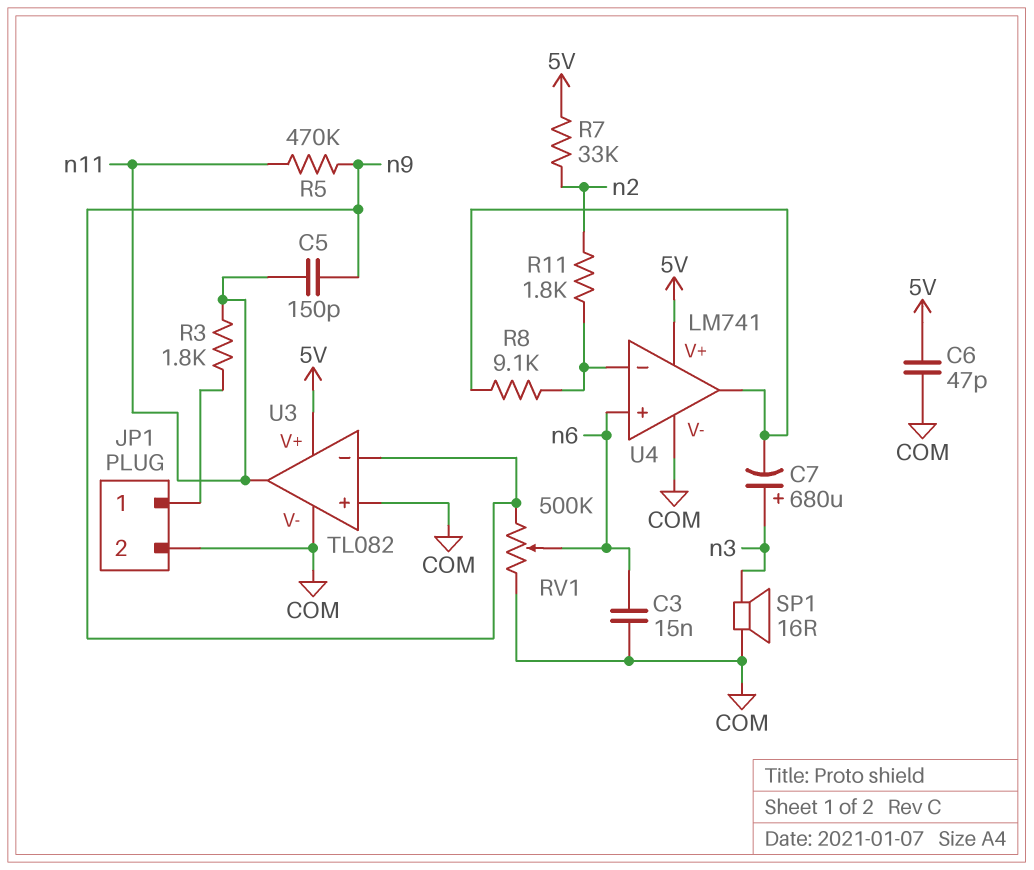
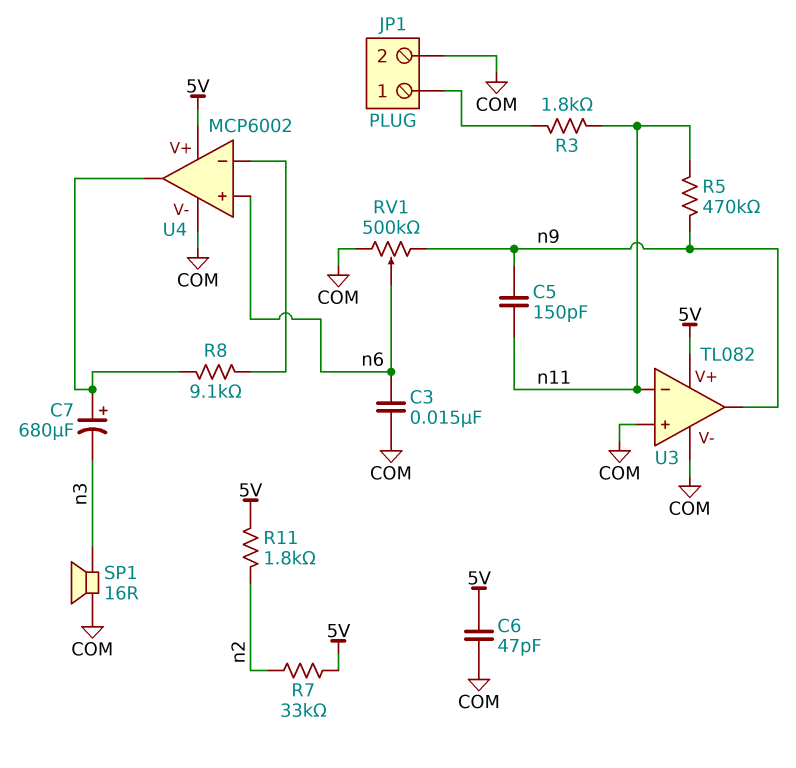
C7: 680uF (plus n3, minus U4/out) -> 680uF (plus U4/out, minus n3)
R11: 1.8k (U4/in-, n2) -> 1.8k (5V, n2)
U3 pin in-: n9 -> n11
U3 pin out: n11 -> n9
U4: LM741 -> MCP6002

